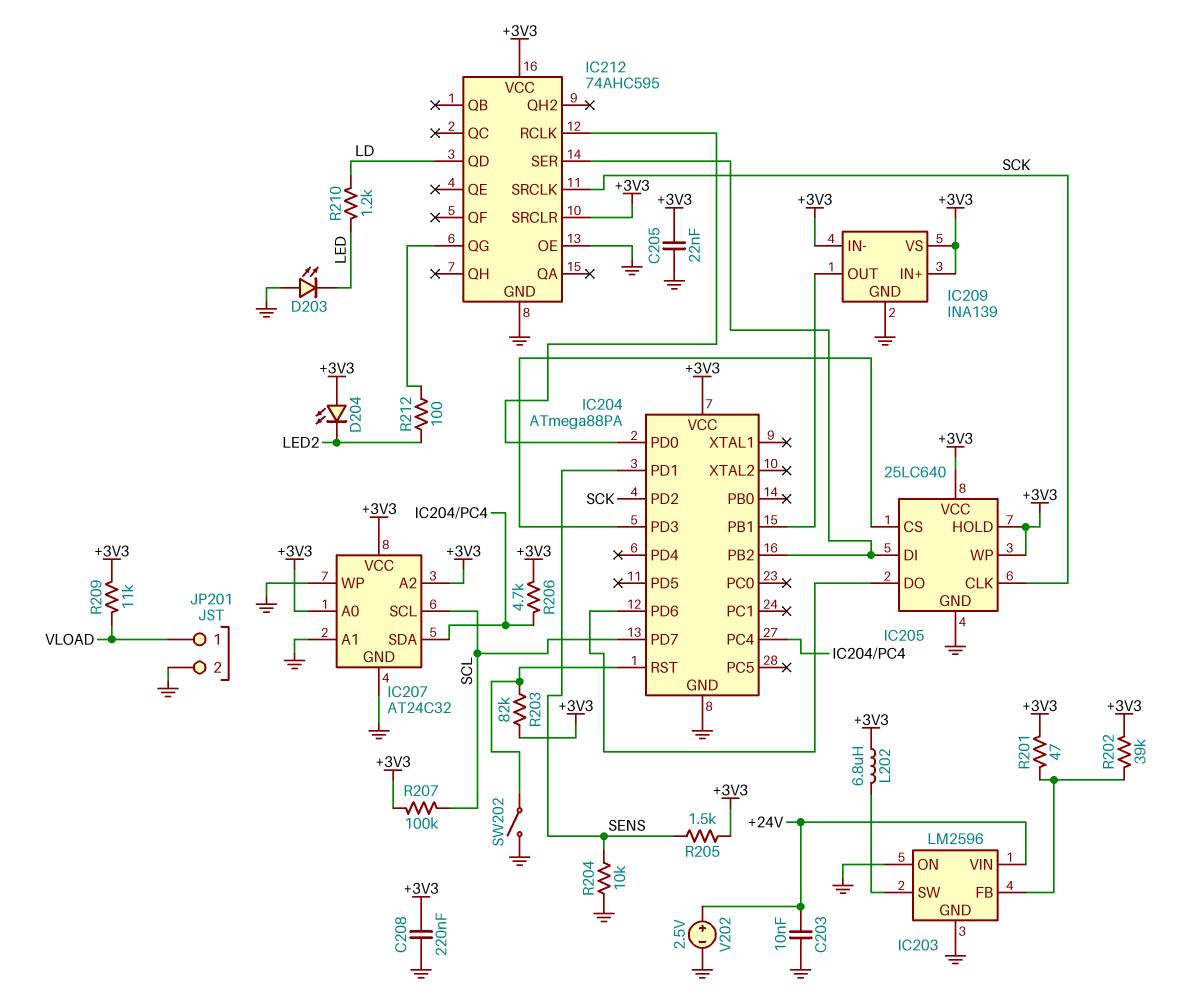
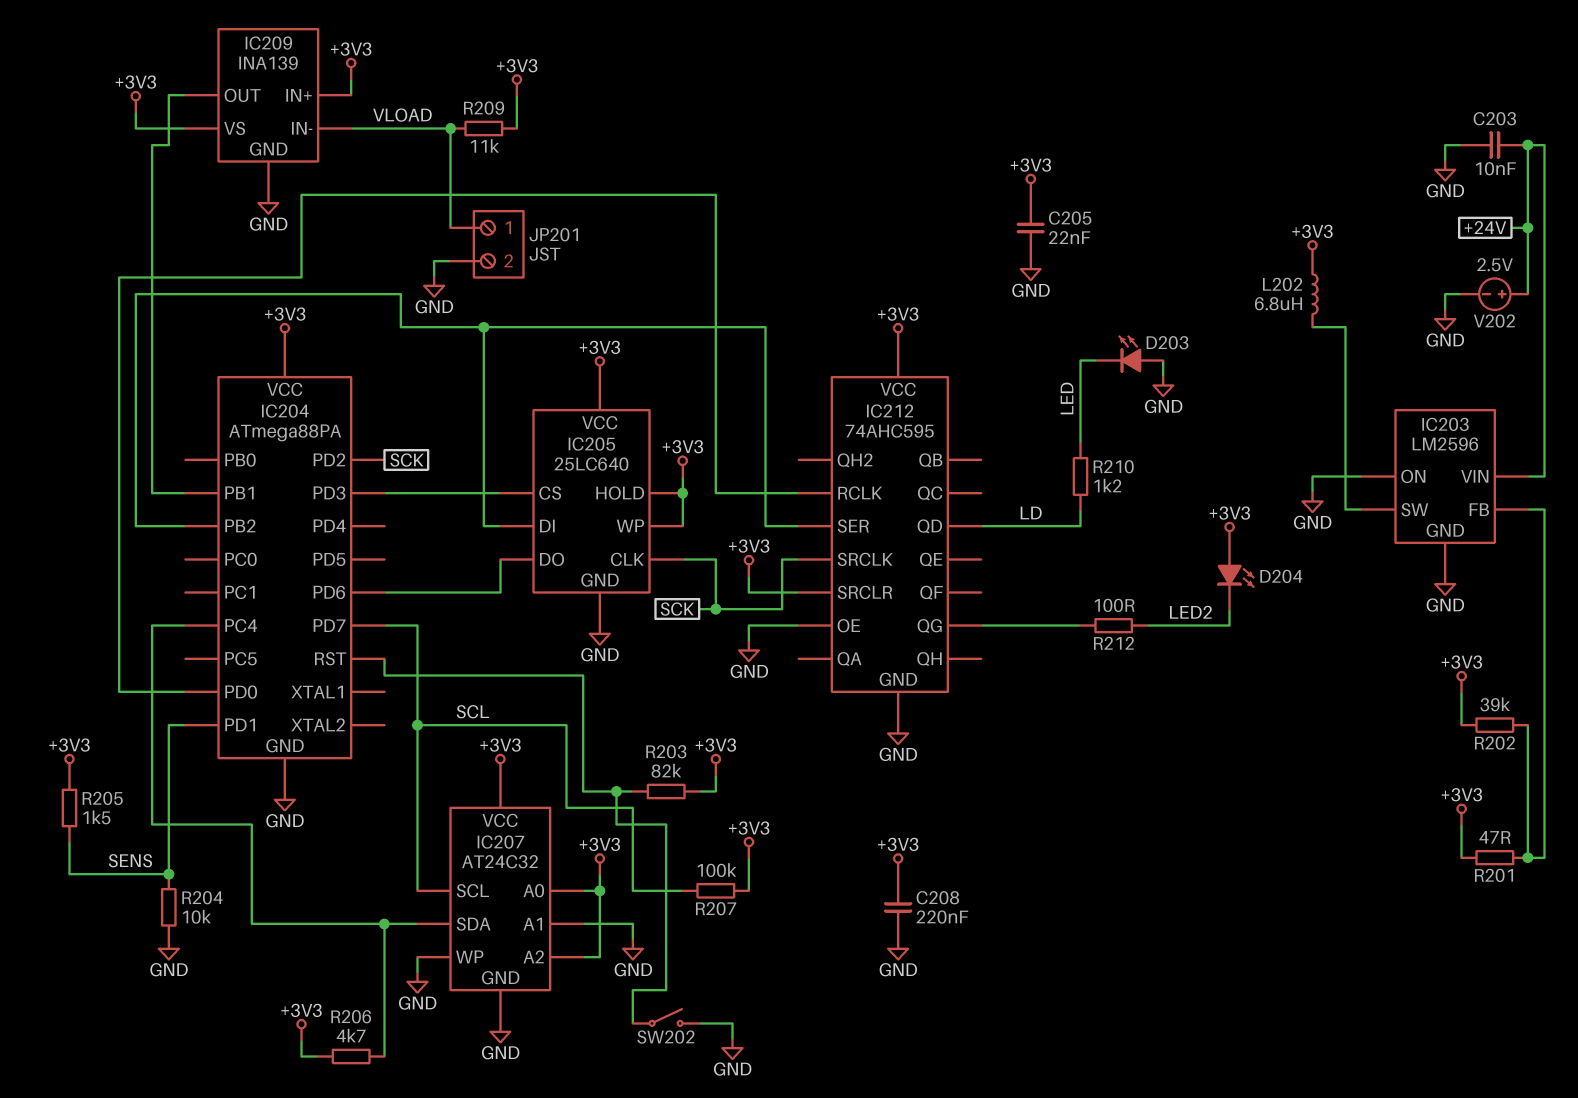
IC209 pin IN-: +3V3 -> VLOAD

